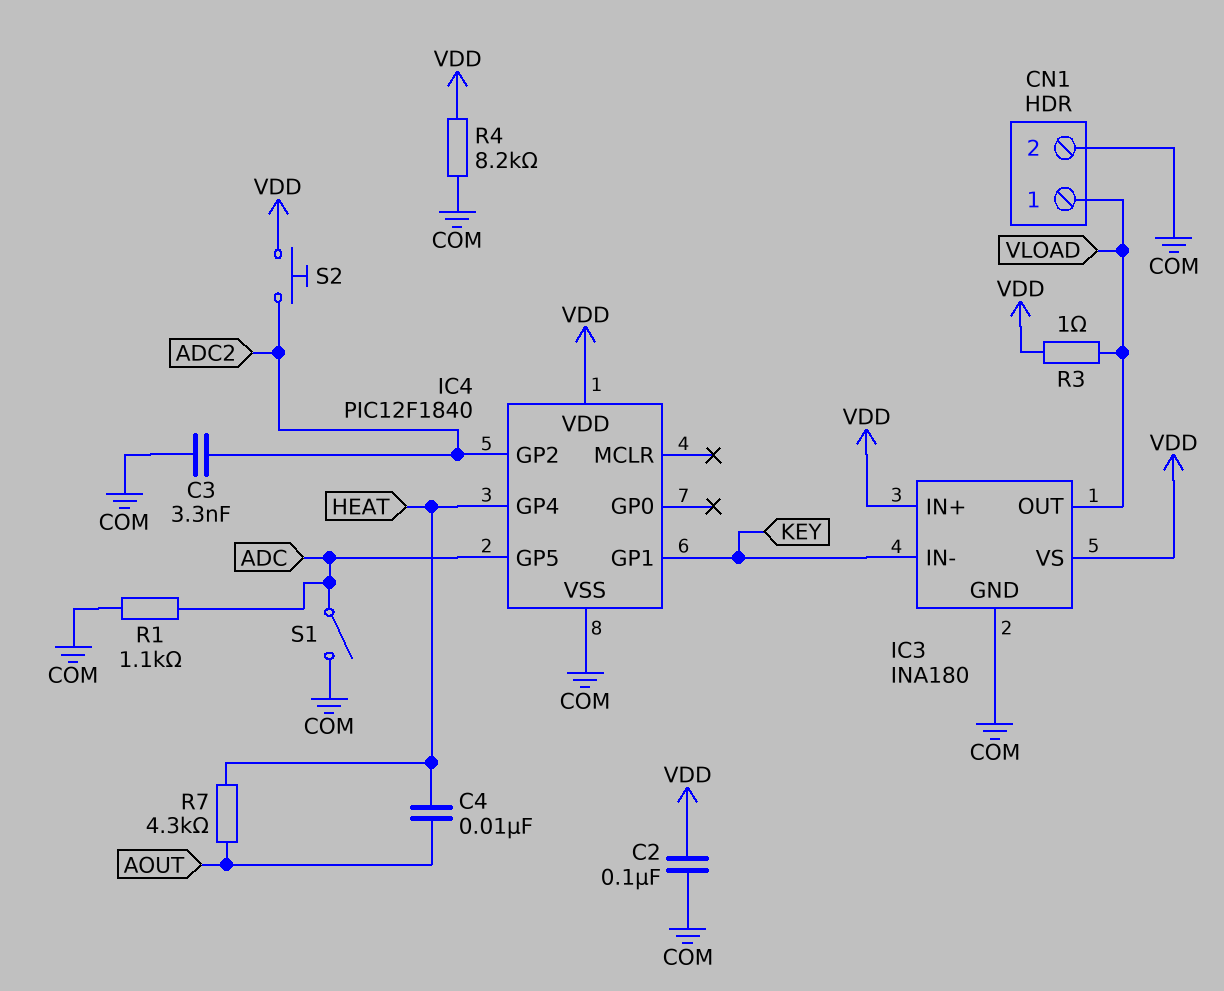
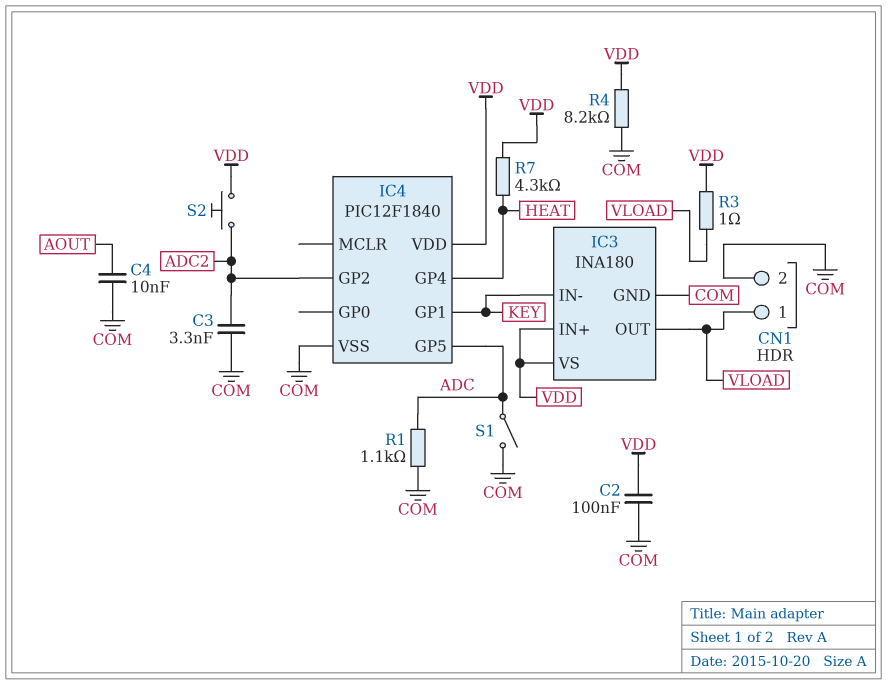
C4: 10nF (AOUT, HEAT) -> 10nF (AOUT, COM)
R7: 4.3k (AOUT, HEAT) -> 4.3k (HEAT, VDD)

